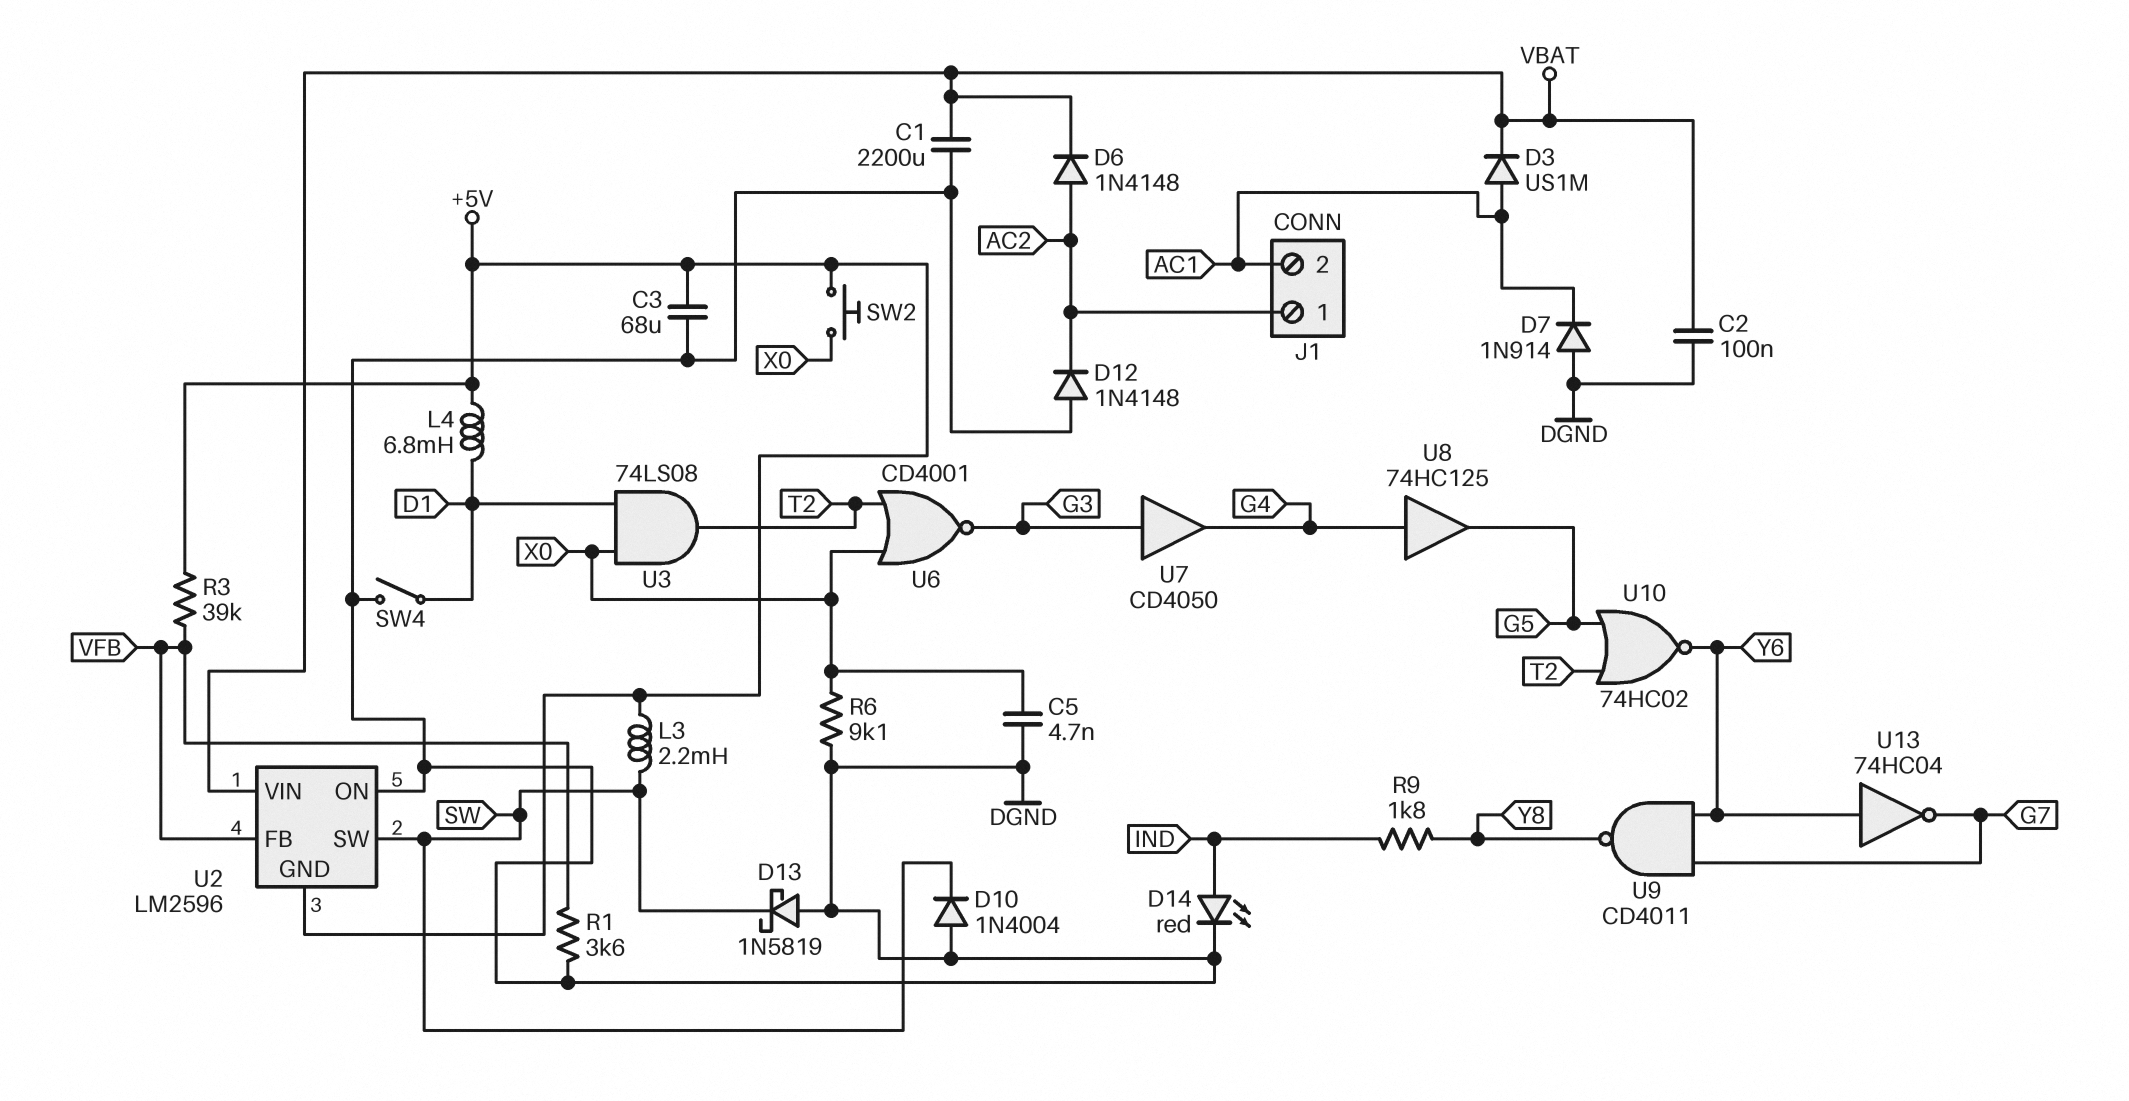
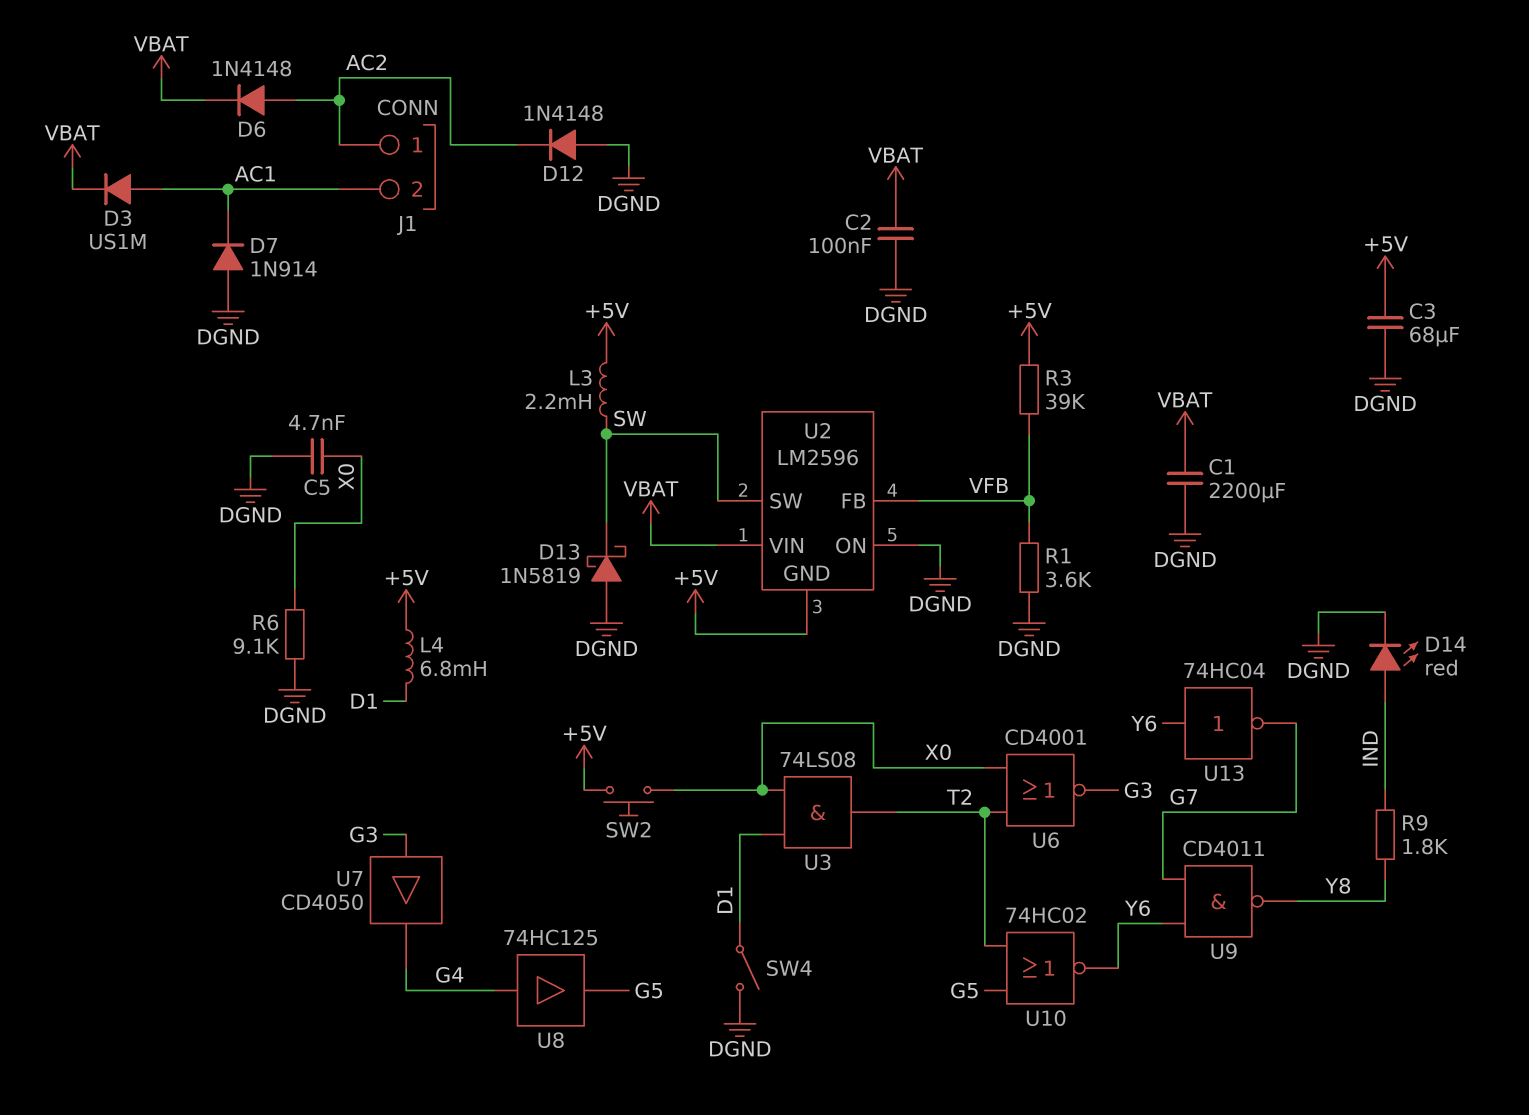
D10: diode 1N4004 (A DGND, K SW) -> none

